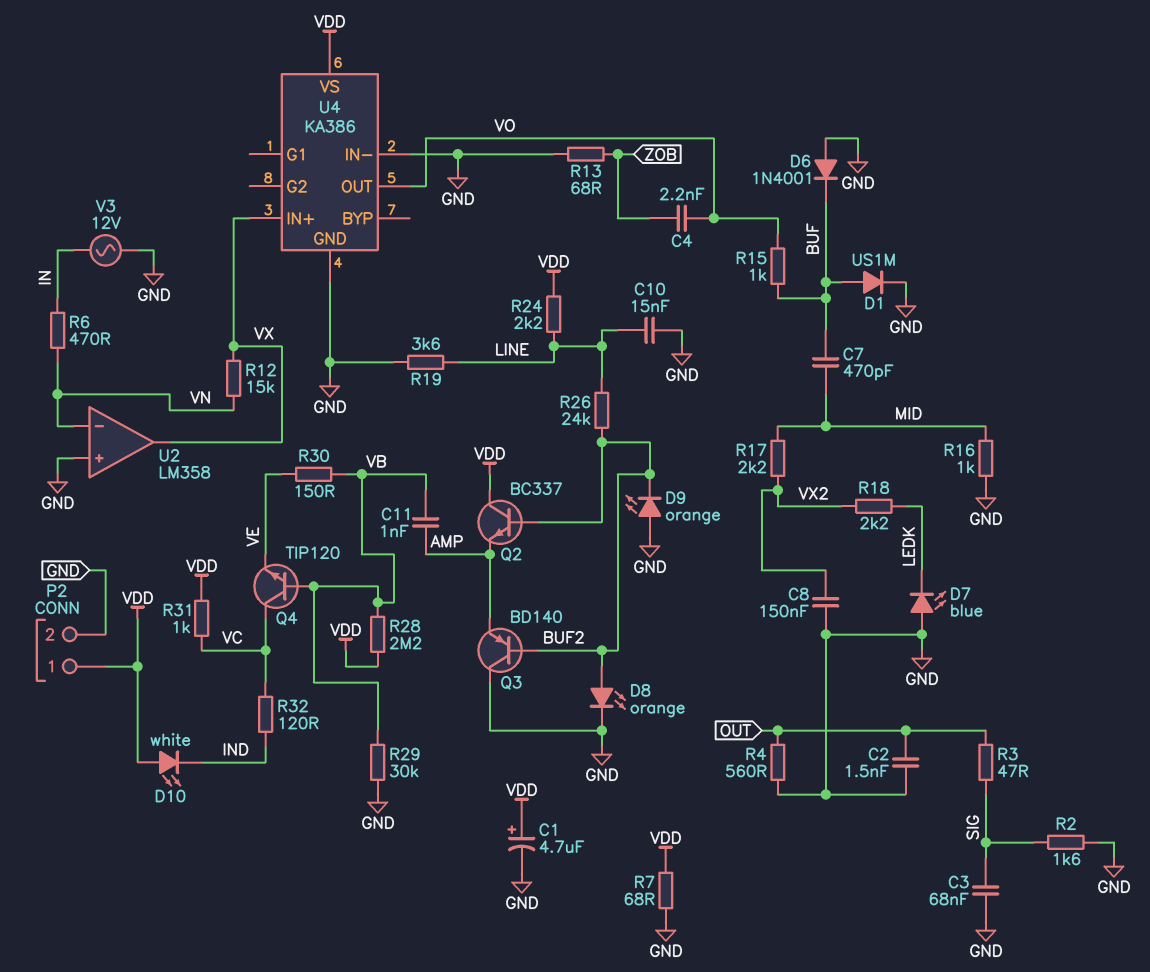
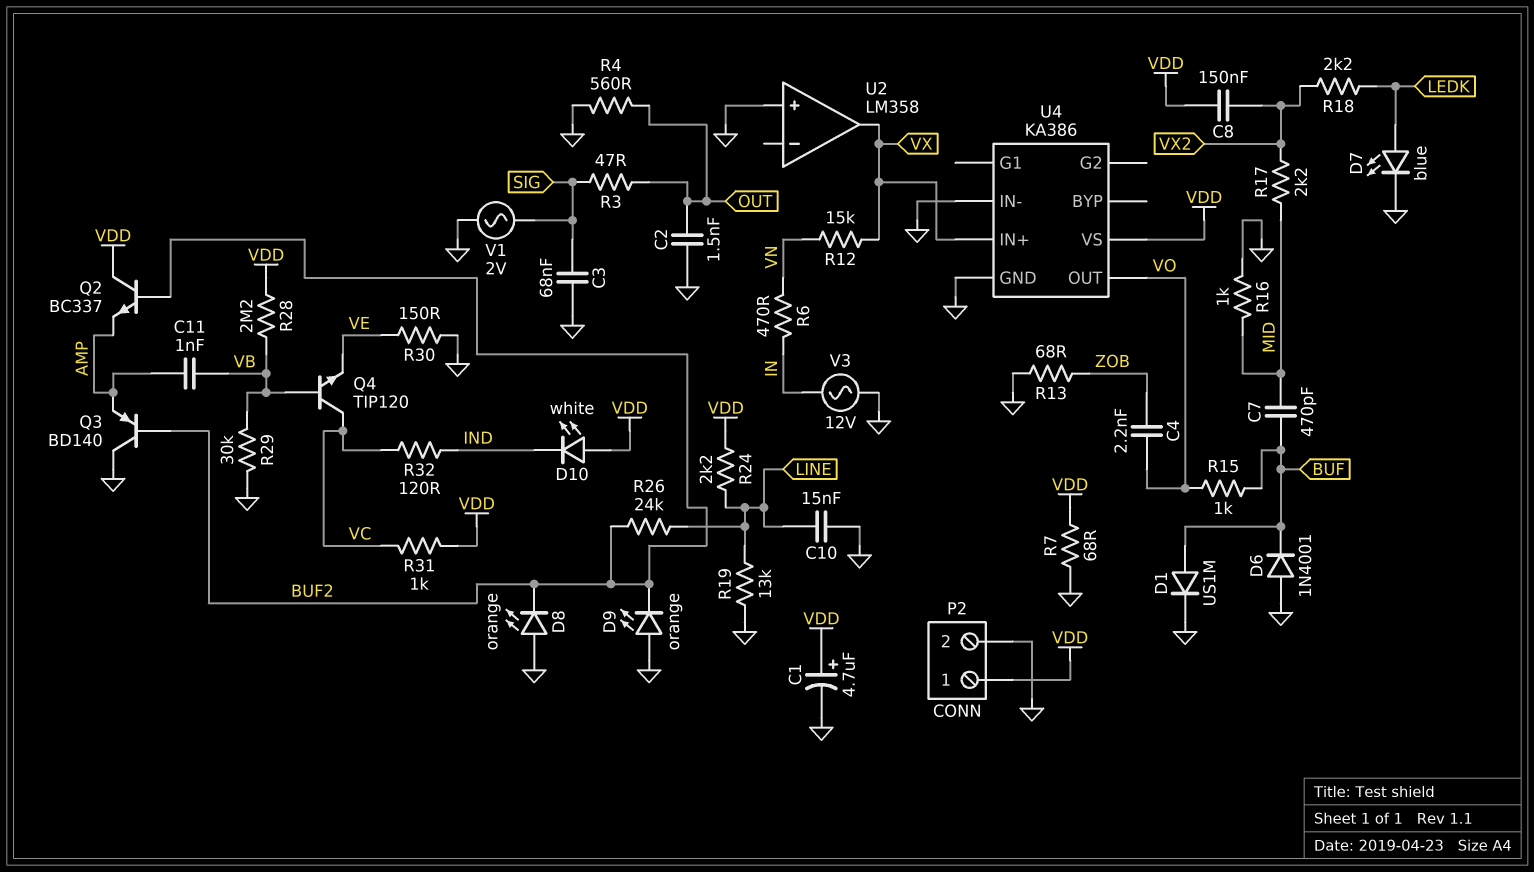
C8: 150nF (GND, VX2) -> 150nF (VDD, VX2)
D7: LED blue (A GND, K LEDK) -> LED blue (A LEDK, K GND)
D8: LED orange (A BUF2, K GND) -> LED orange (A GND, K BUF2)
R2: 1.6k (GND, SIG) -> none
R19: 3.6k (GND, LINE) -> 13k (GND, LINE)
R30: 150 (VB, VE) -> 150 (GND, VE)
U2 pin in-: VN -> none
V1: none -> AC 2V (GND, SIG)

